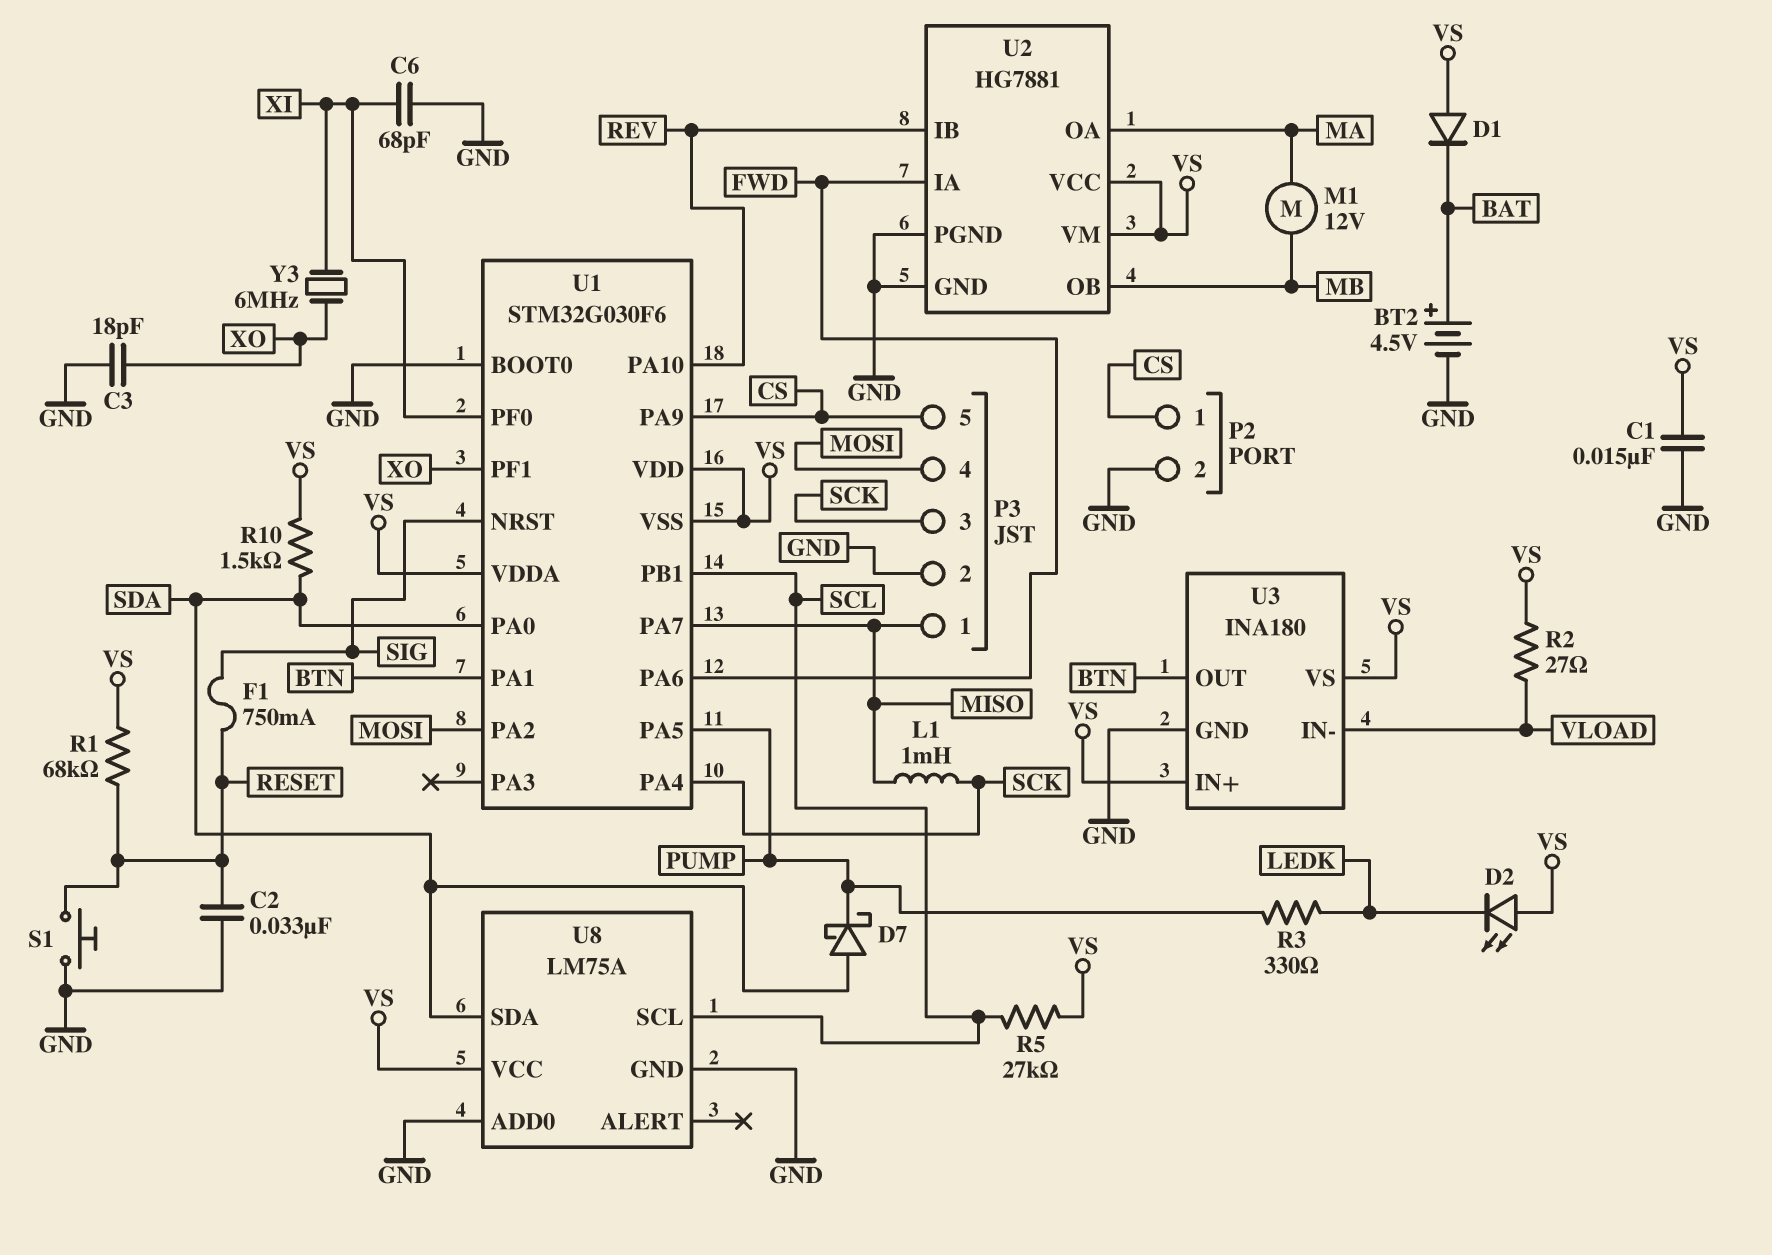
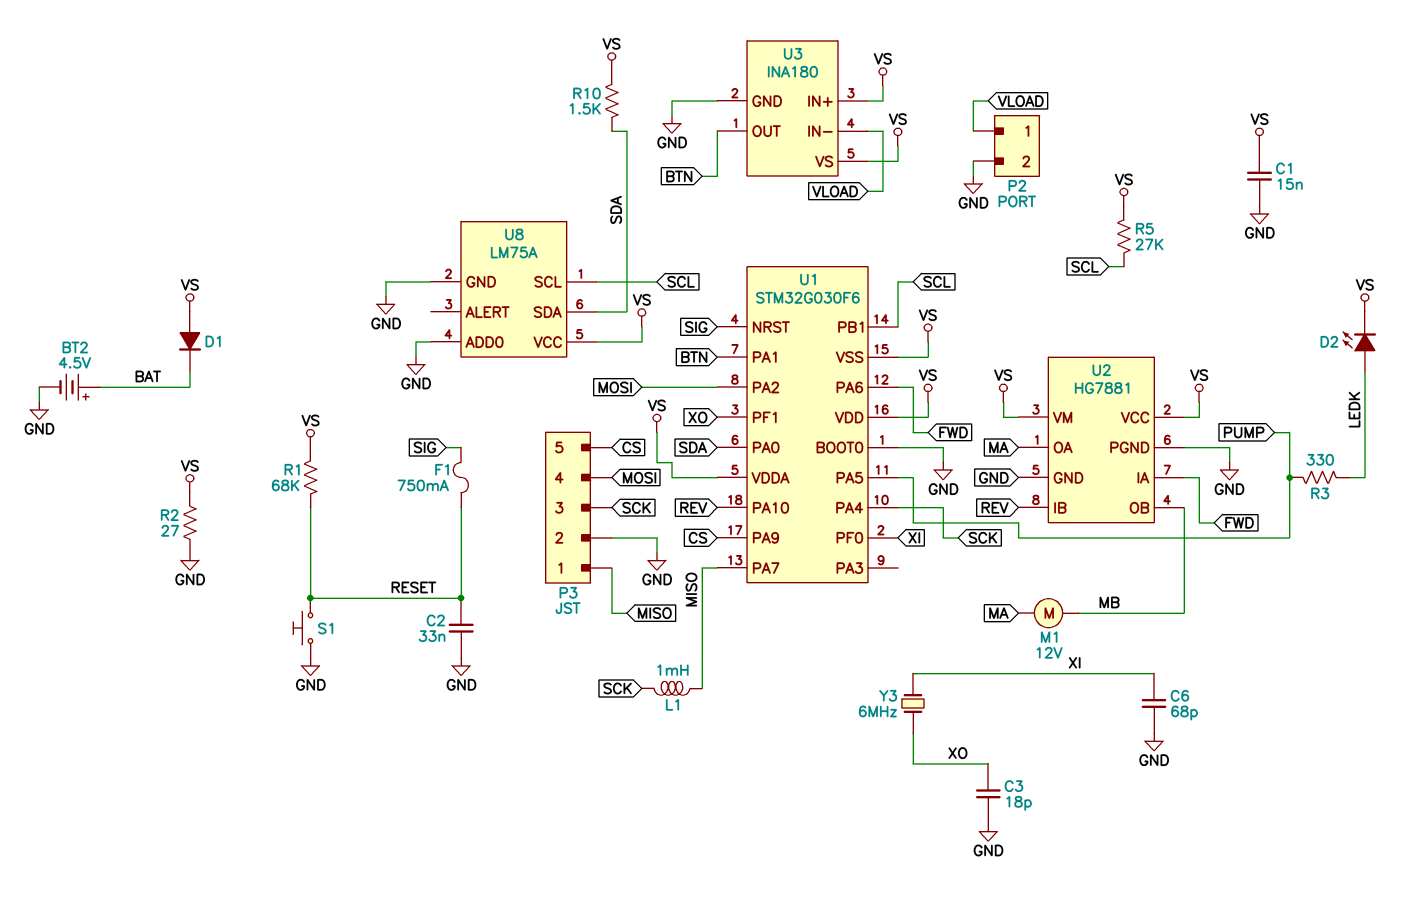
D2: LED (A VS, K LEDK) -> LED (A LEDK, K VS)
D7: schottky (A SDA, K PUMP) -> none
P2 pin 1: CS -> VLOAD
R2: 27 (VLOAD, VS) -> 27 (GND, VS)

